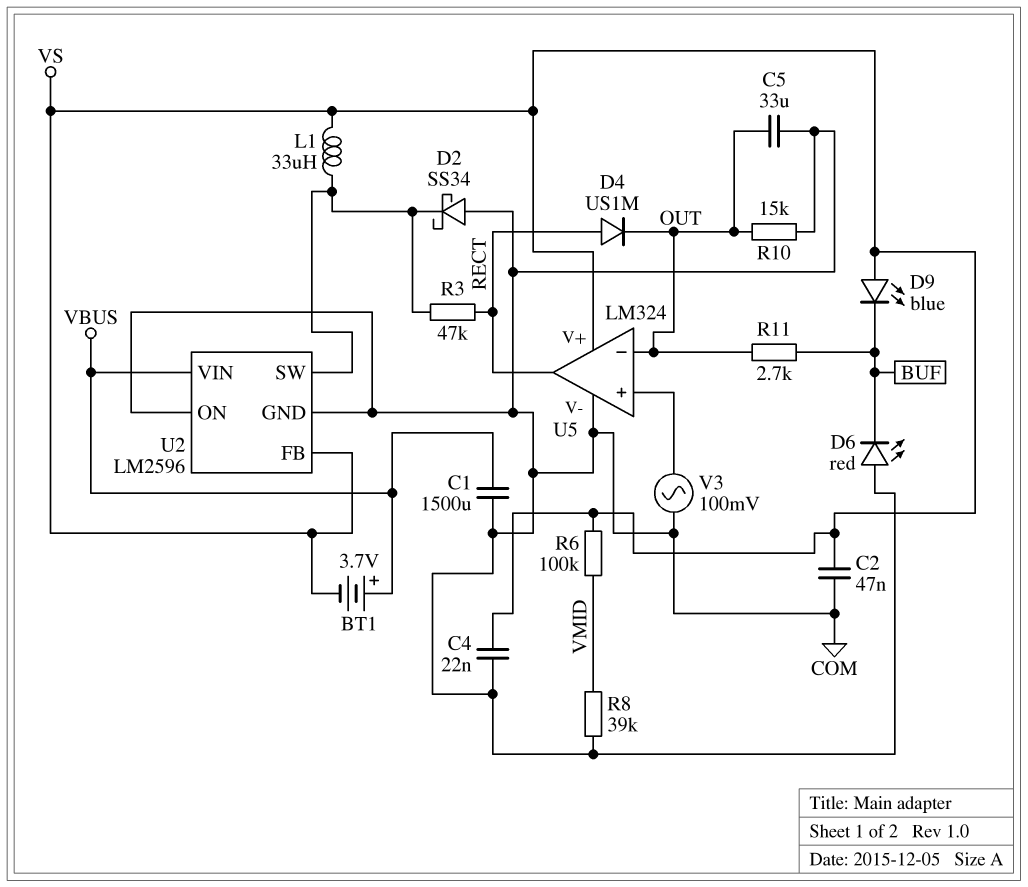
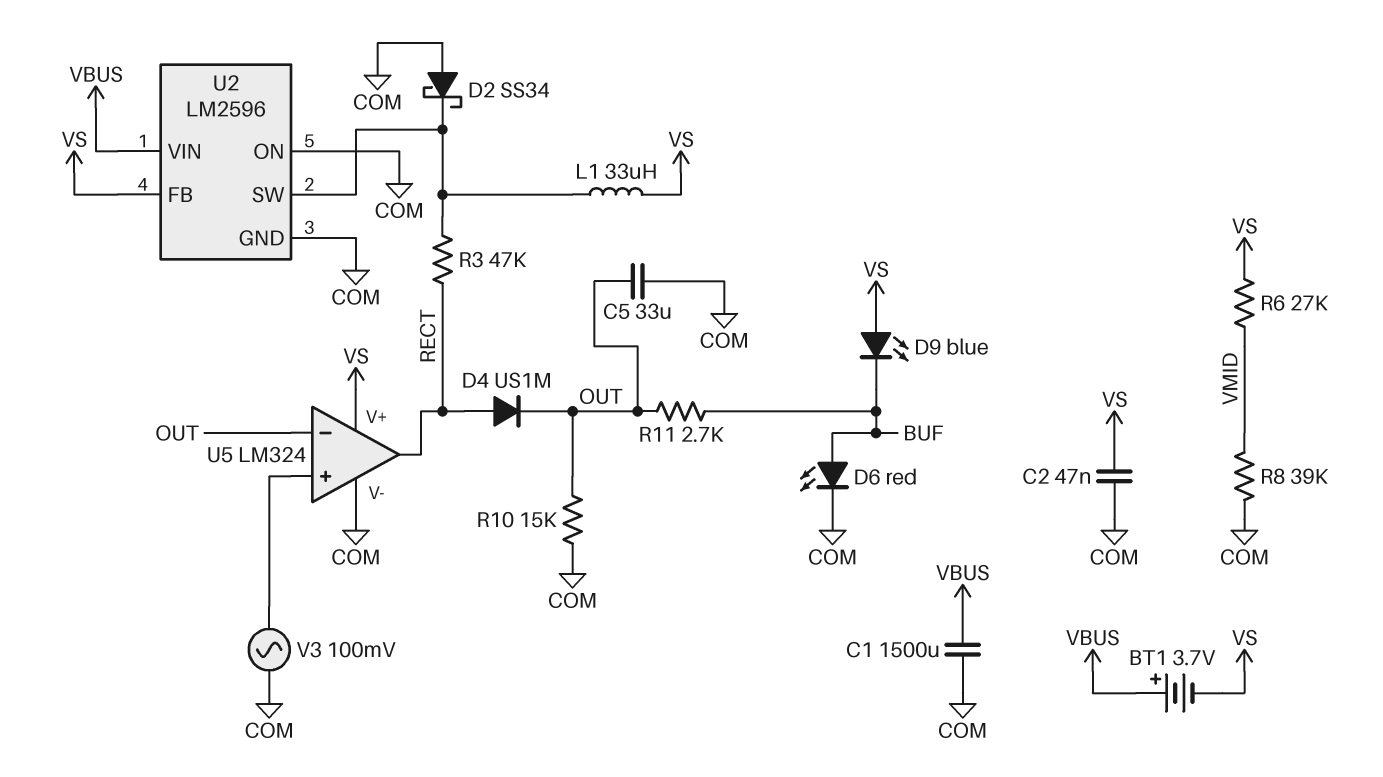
C4: 22nF (COM, VS) -> none
D6: LED red (A COM, K BUF) -> LED red (A BUF, K COM)
R6: 100k (VMID, VS) -> 27k (VMID, VS)

